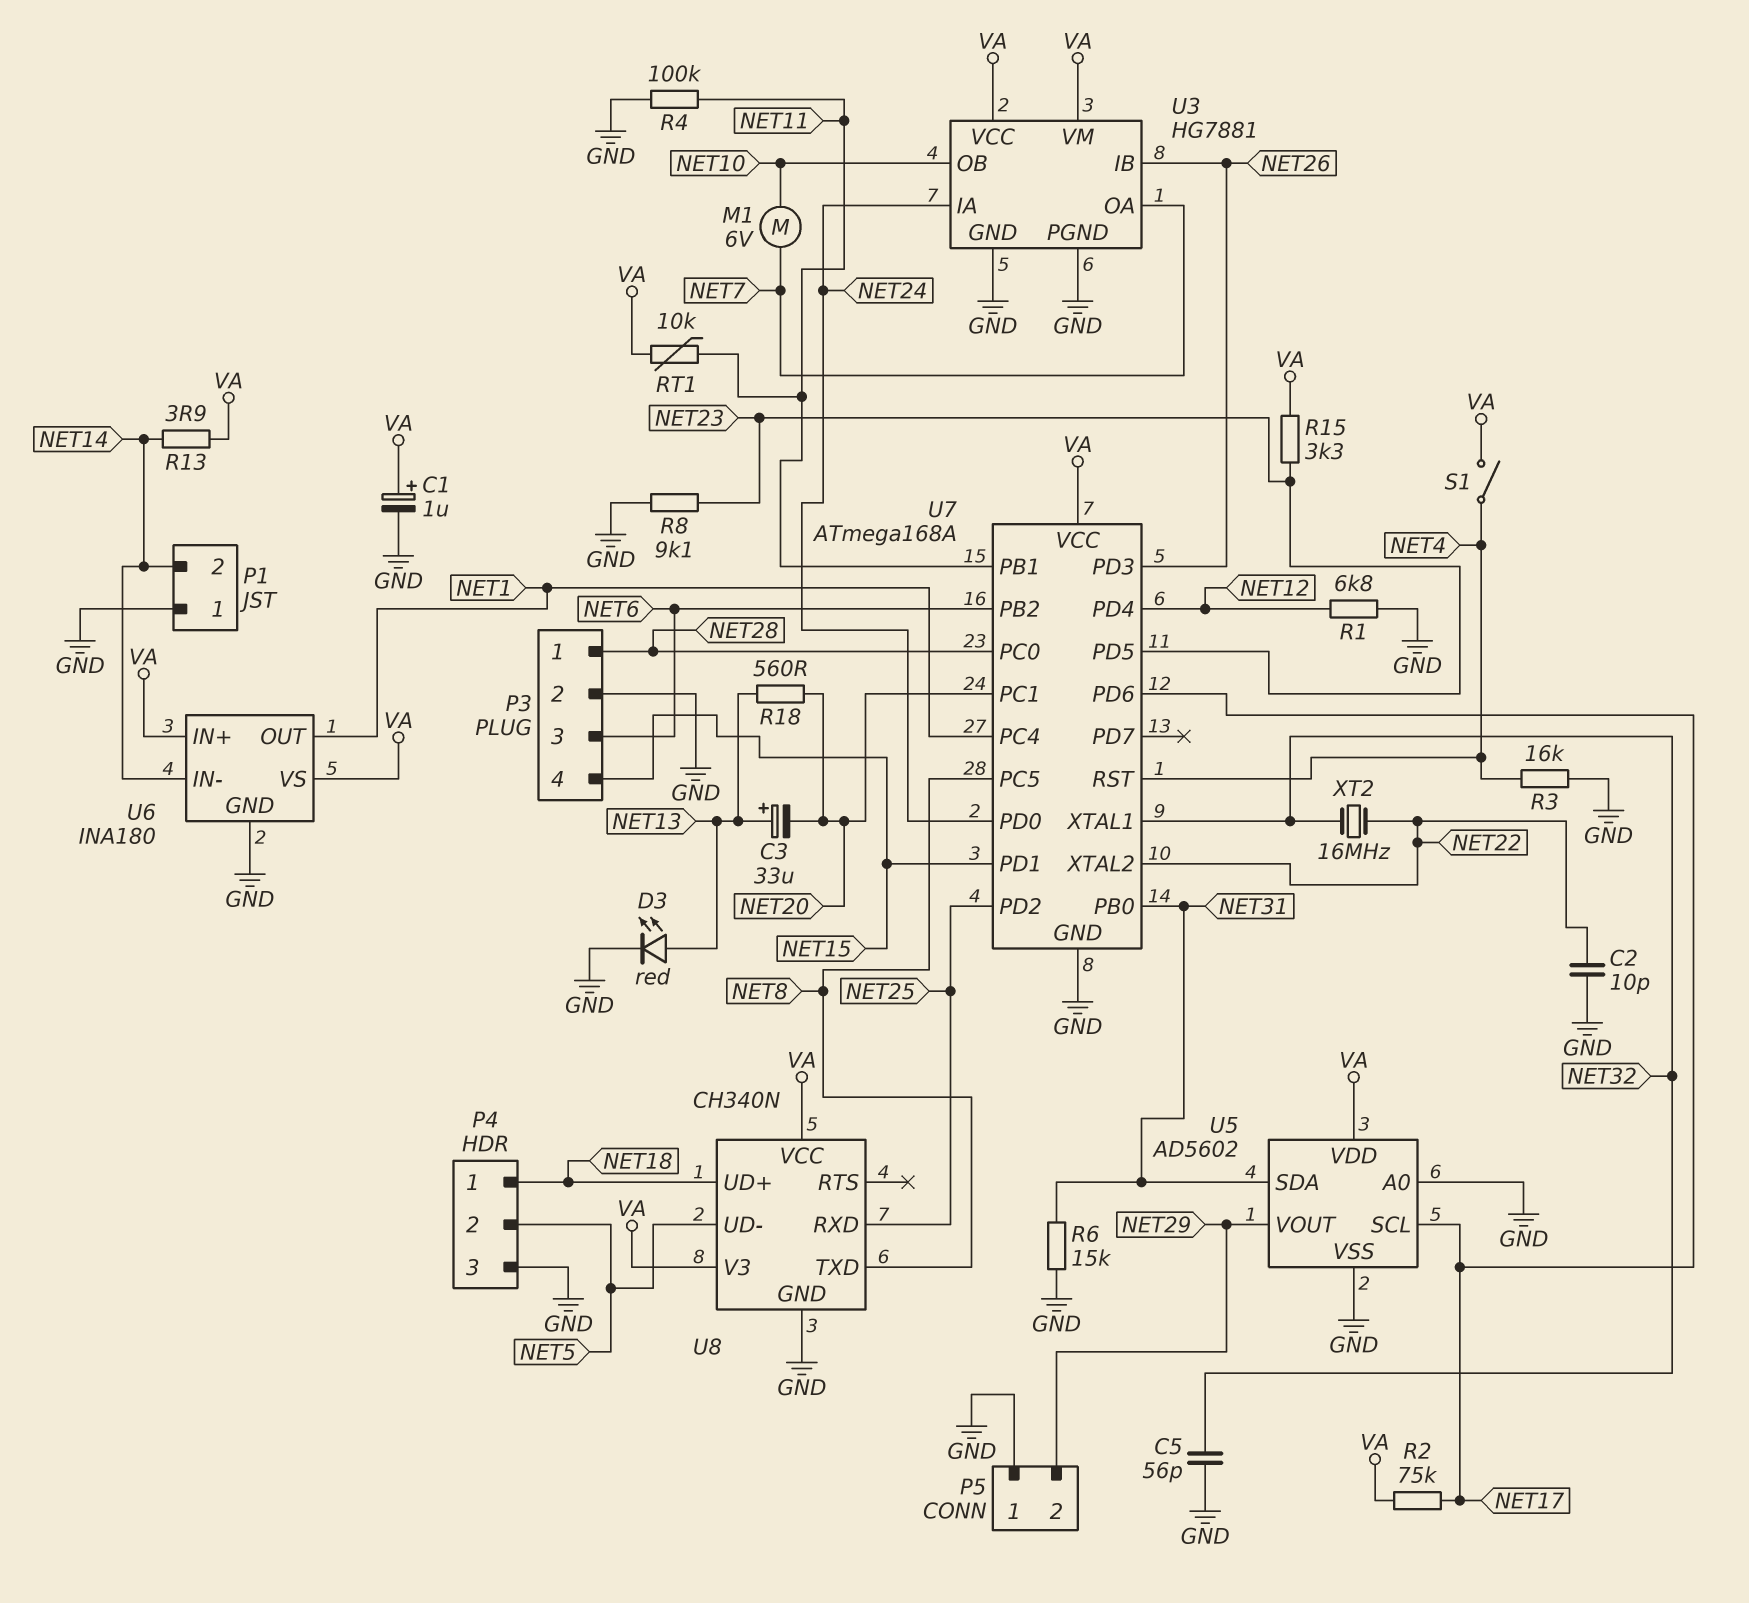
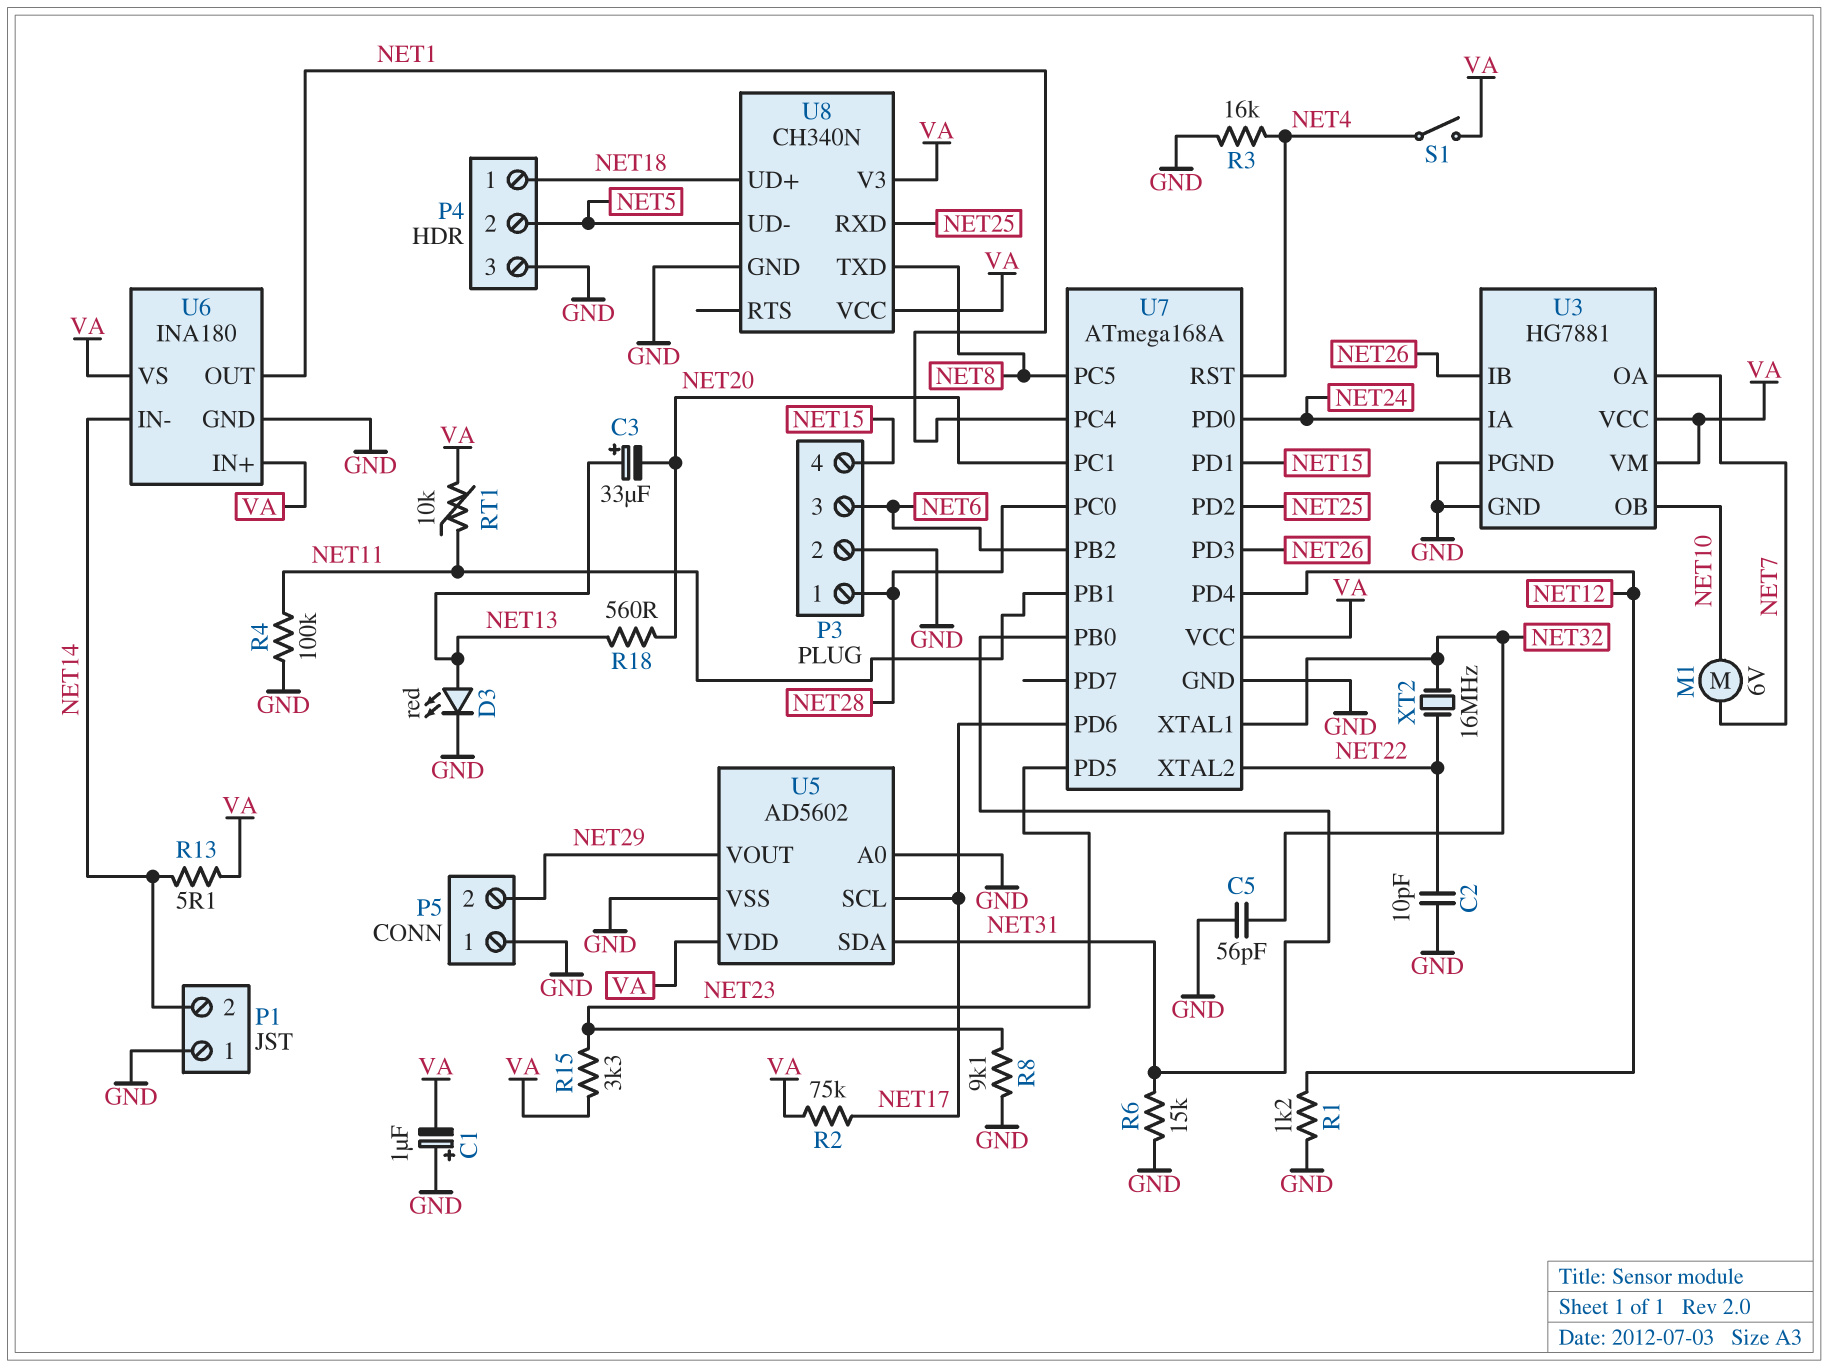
C1: 1uF (plus VA, minus GND) -> 1uF (plus GND, minus VA)
R1: 6.8k (GND, NET12) -> 1.2k (GND, NET12)
R13: 3.9 (NET14, VA) -> 5.1 (NET14, VA)

